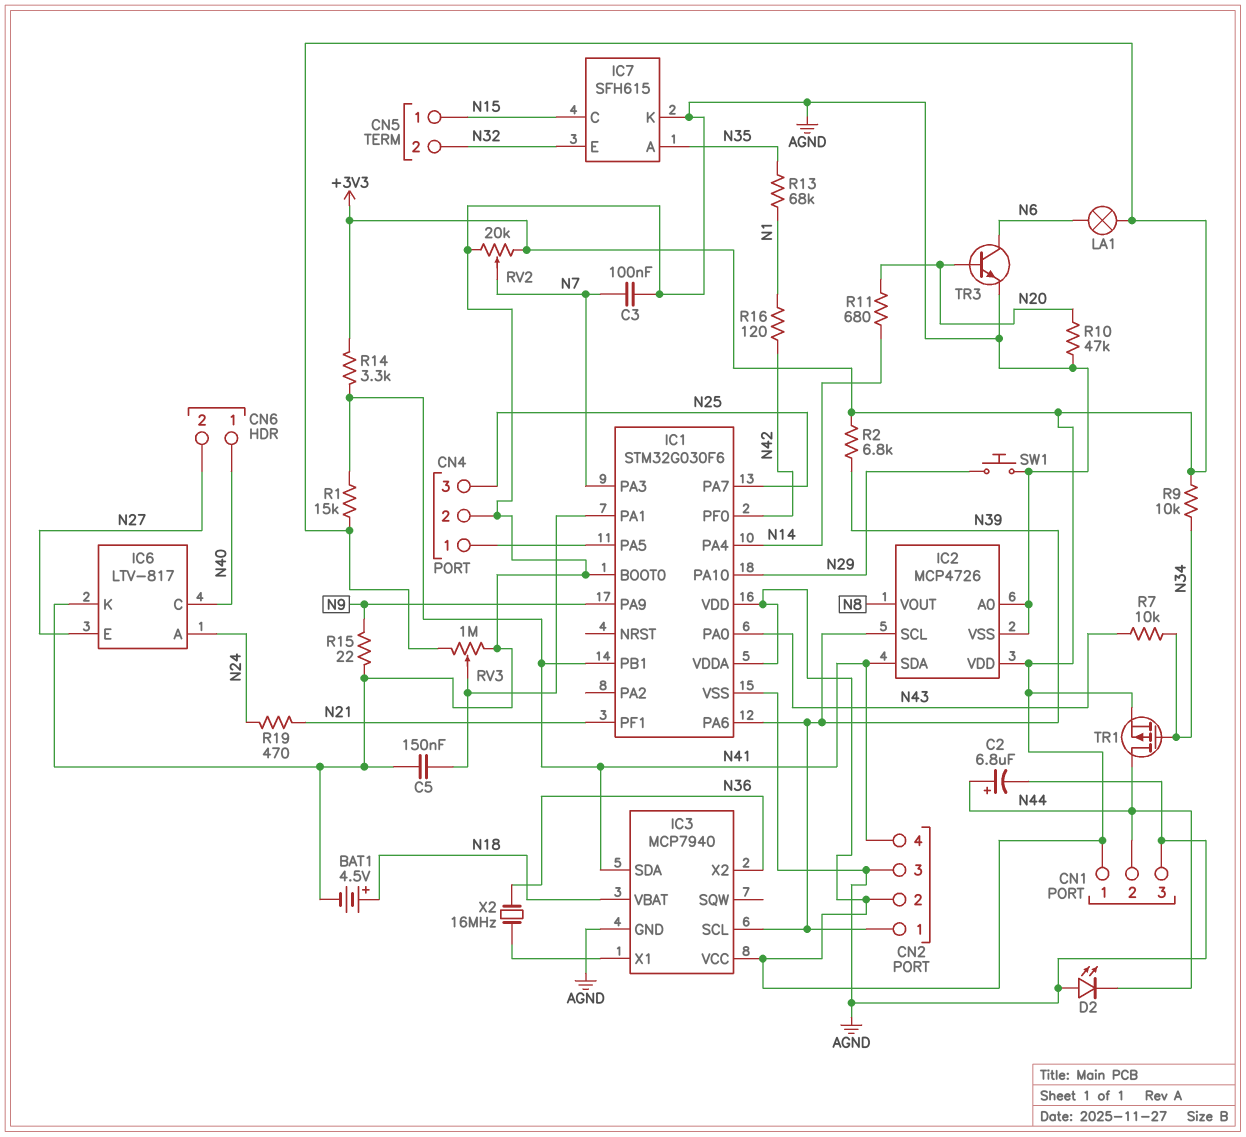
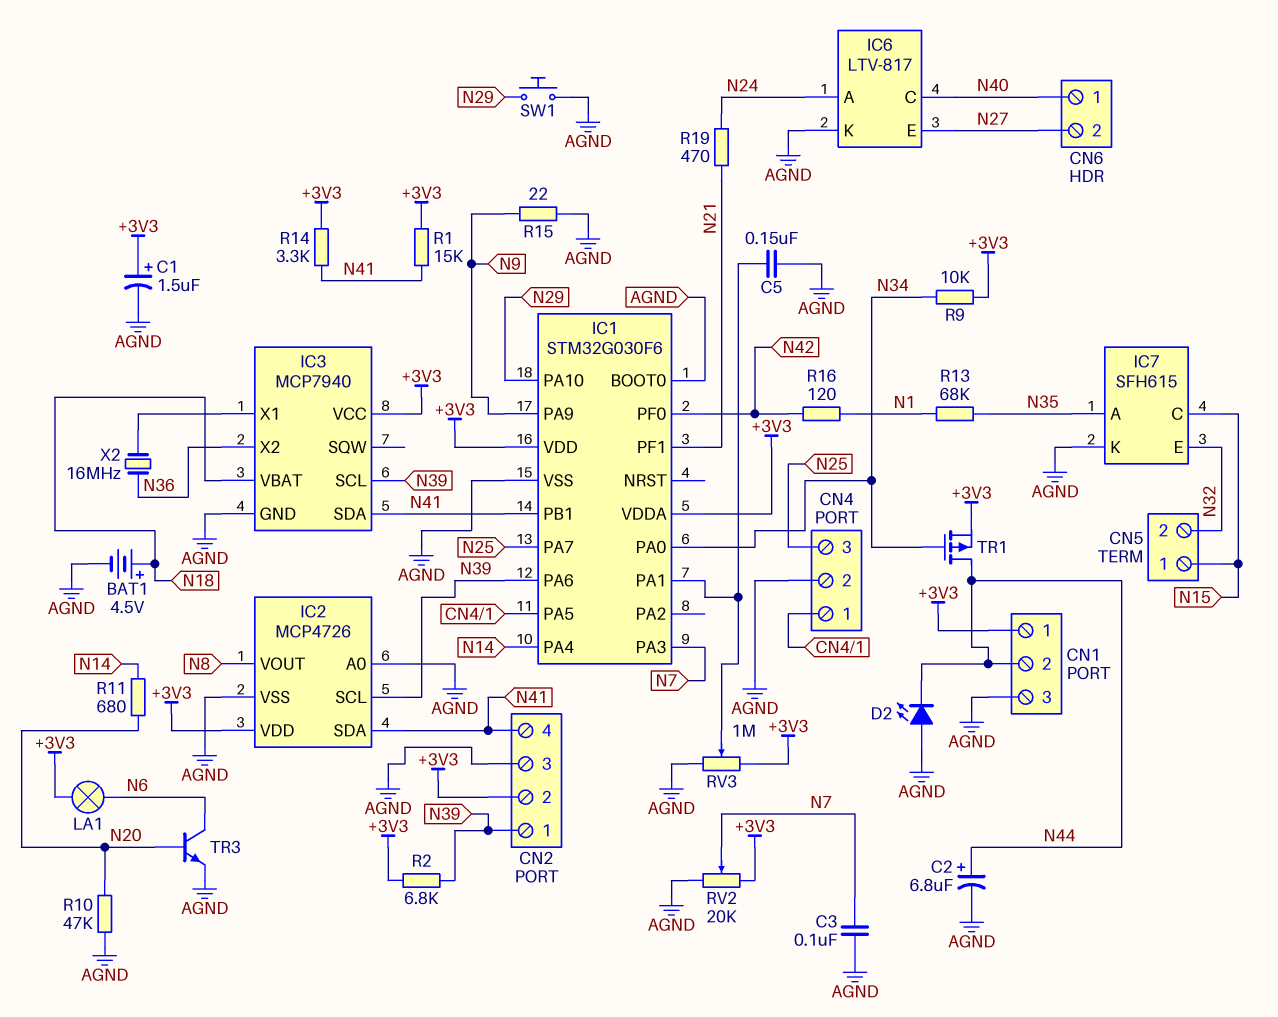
C1: none -> 1.5uF (plus +3V3, minus AGND)
IC1 pin PA0: N43 -> N34
R7: 10k (N34, N43) -> none

